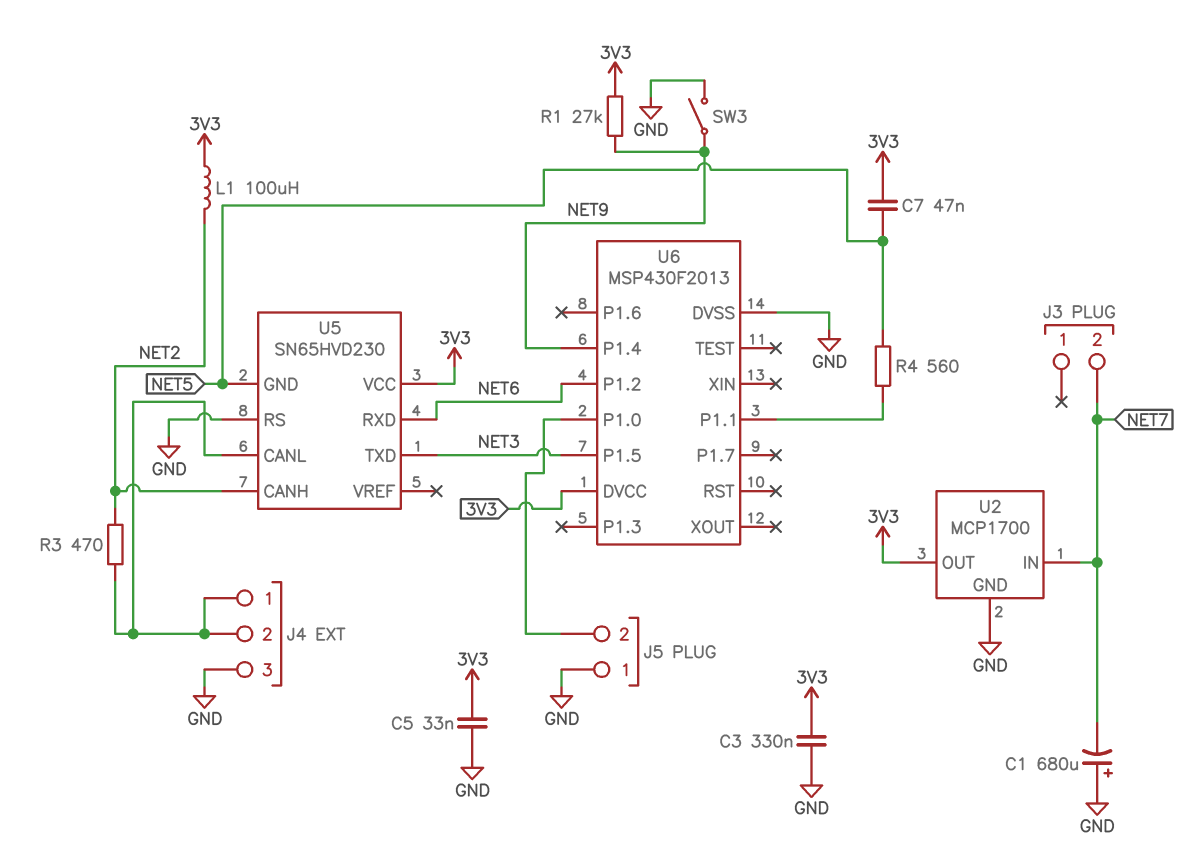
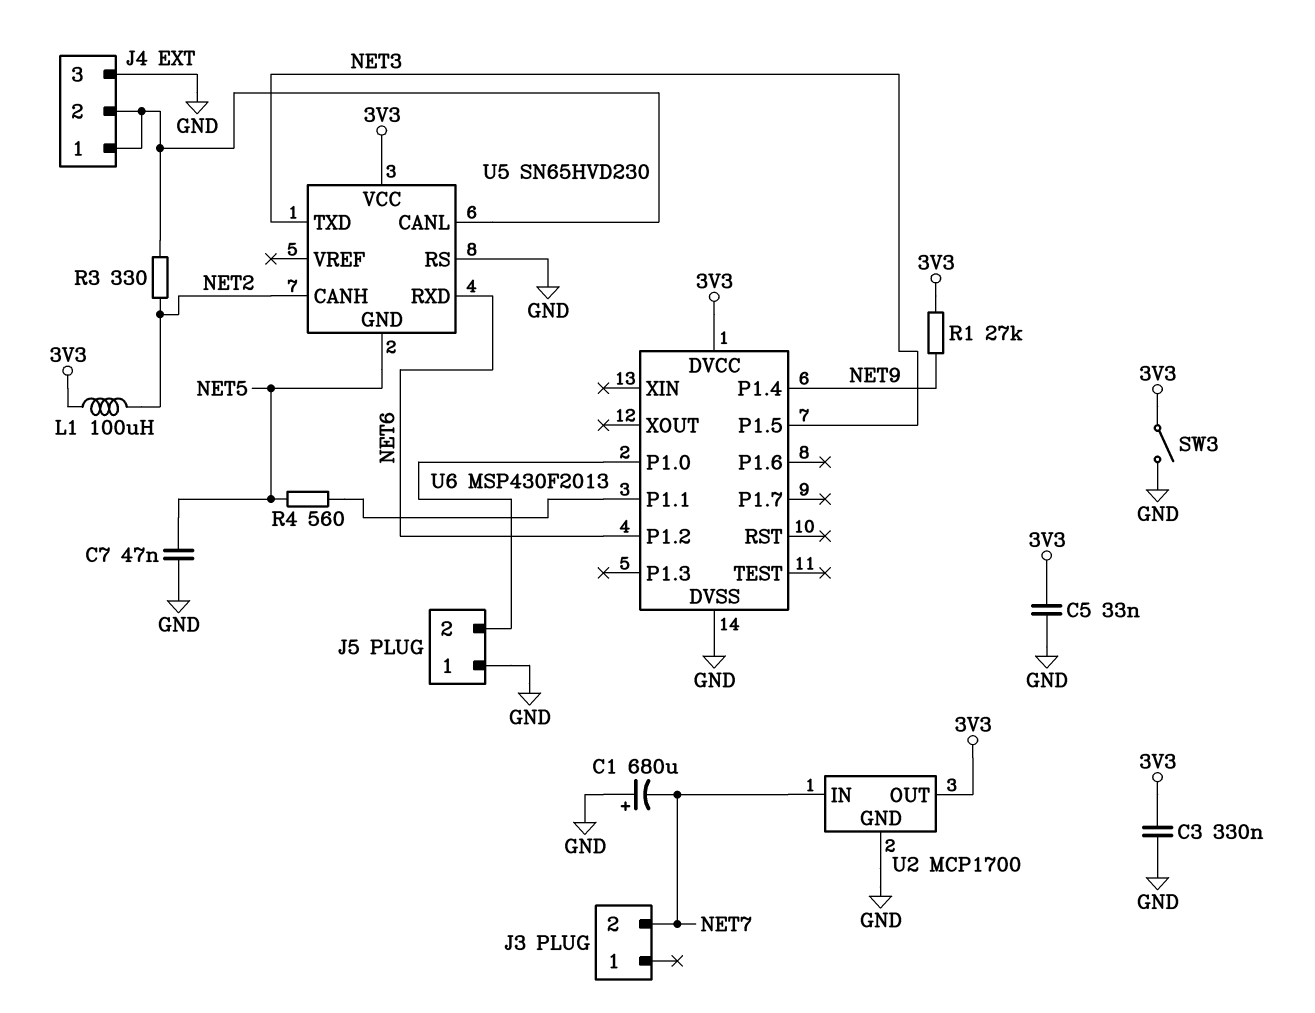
C7: 47nF (3V3, NET5) -> 47nF (GND, NET5)
R3: 470 (J4/1, NET2) -> 330 (J4/1, NET2)
SW3: switch (GND, NET9) -> switch (3V3, GND)

